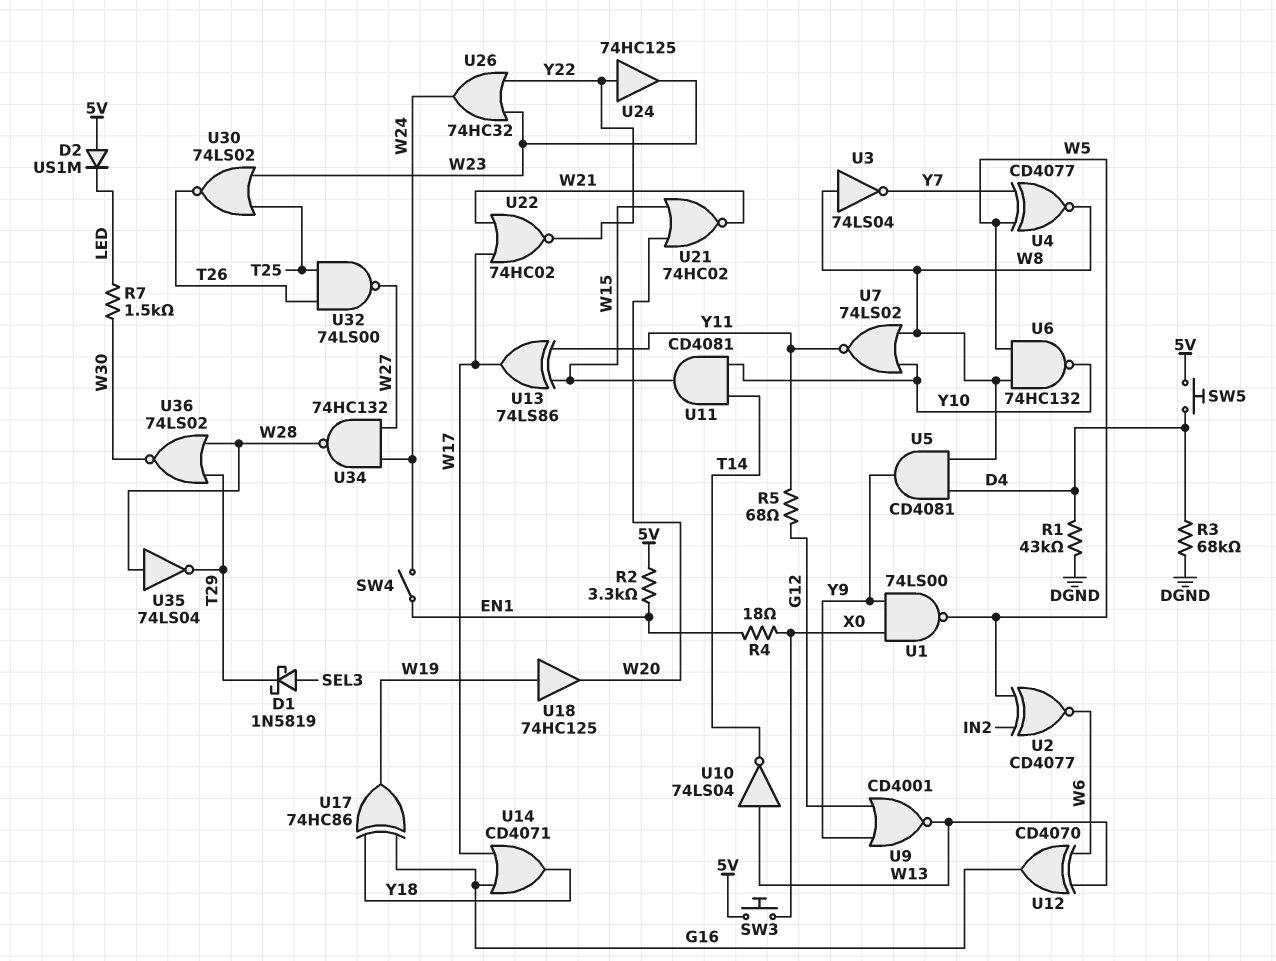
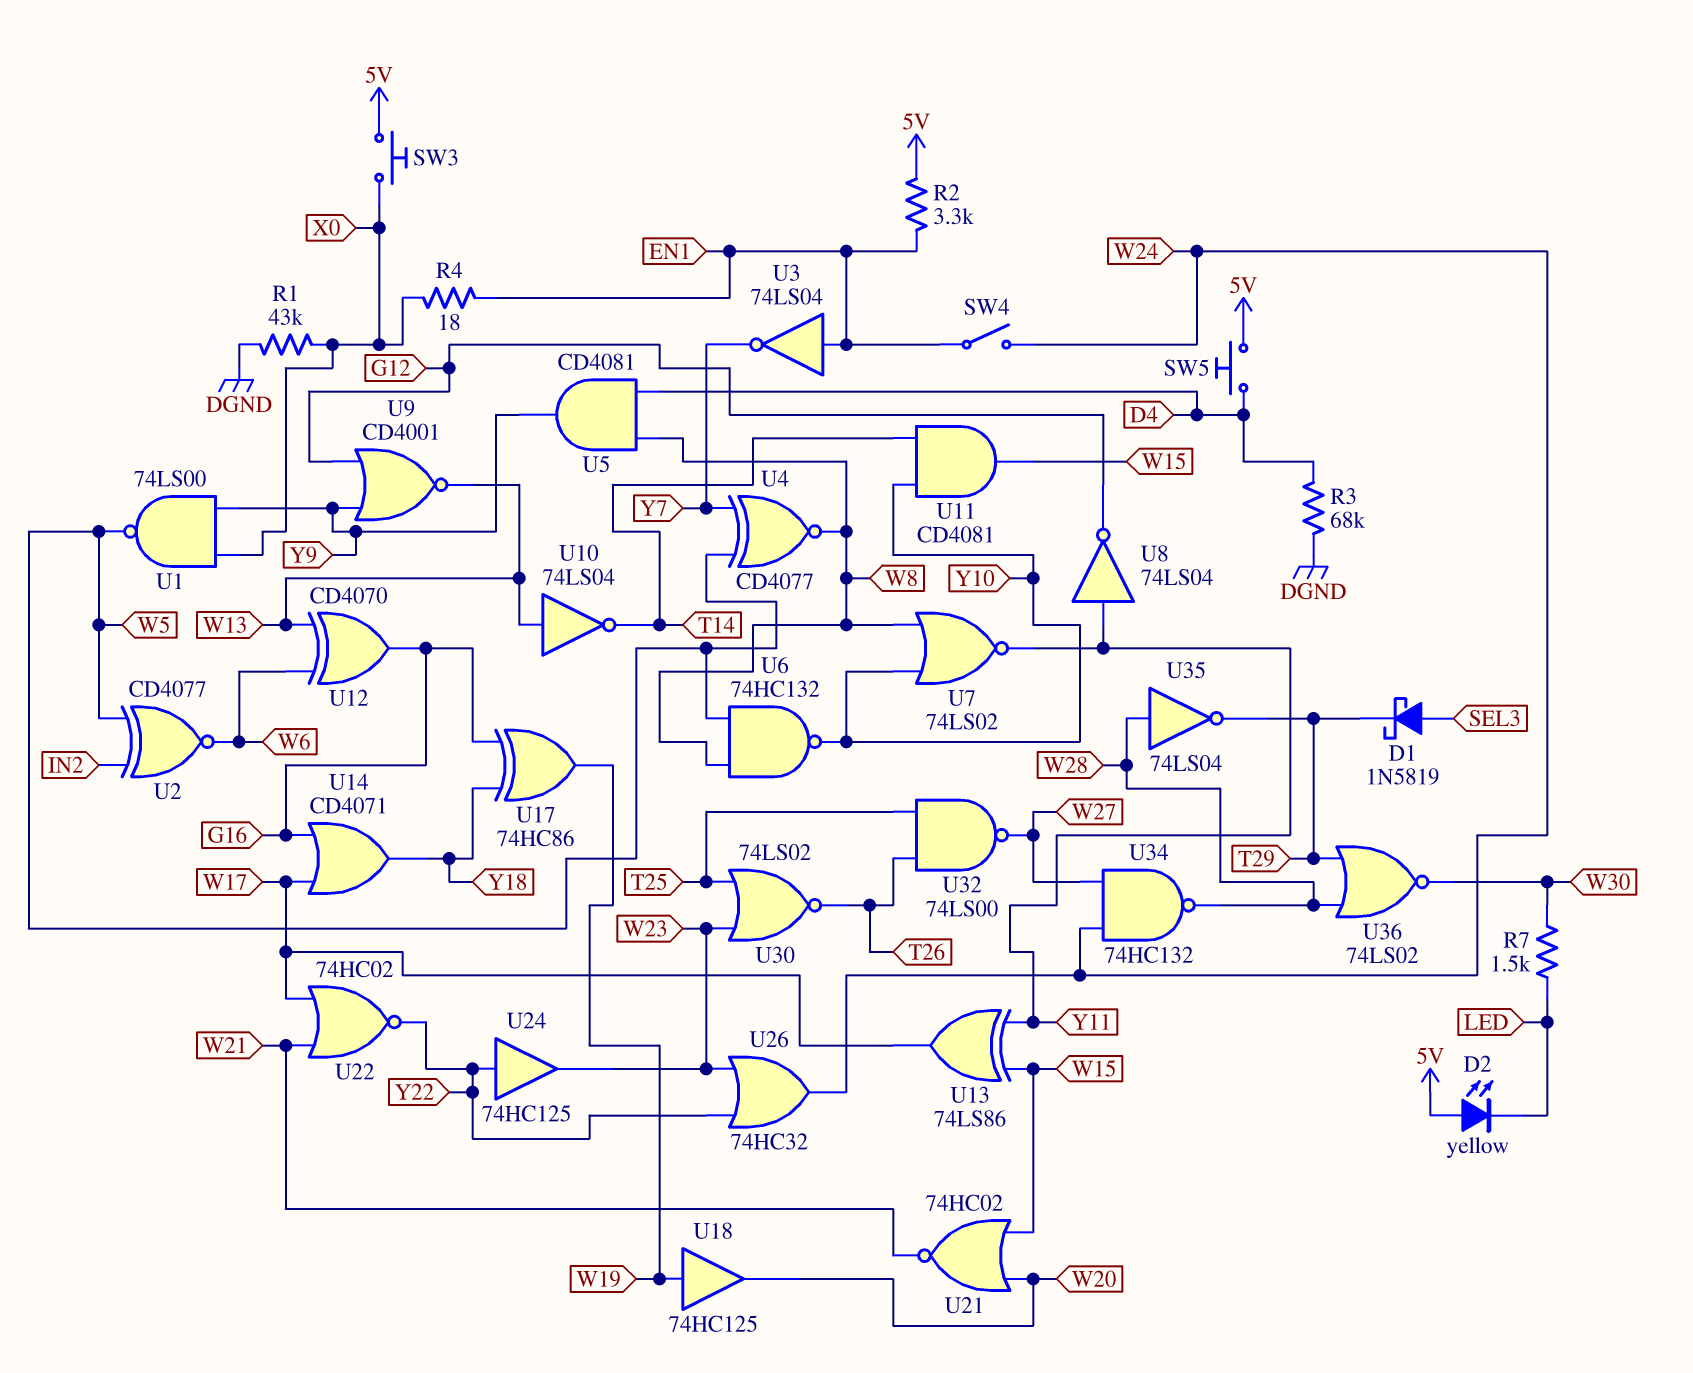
D2: diode US1M (A 5V, K LED) -> LED yellow (A 5V, K LED)
R1: 43k (D4, DGND) -> 43k (DGND, X0)
R5: 68 (G12, Y11) -> none
U3: NOT 74LS04 (in W8, out Y7) -> NOT 74LS04 (in EN1, out Y7)
U8: none -> NOT 74LS04 (in Y11, out G12)

